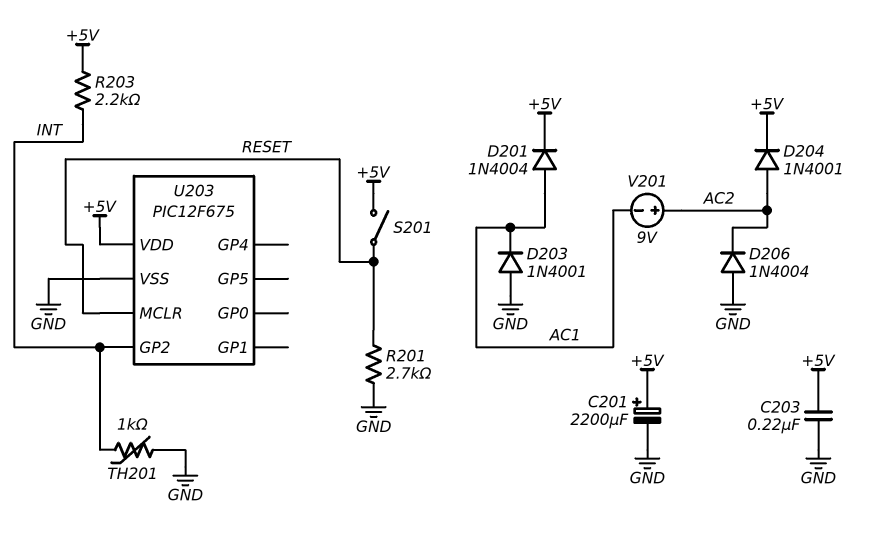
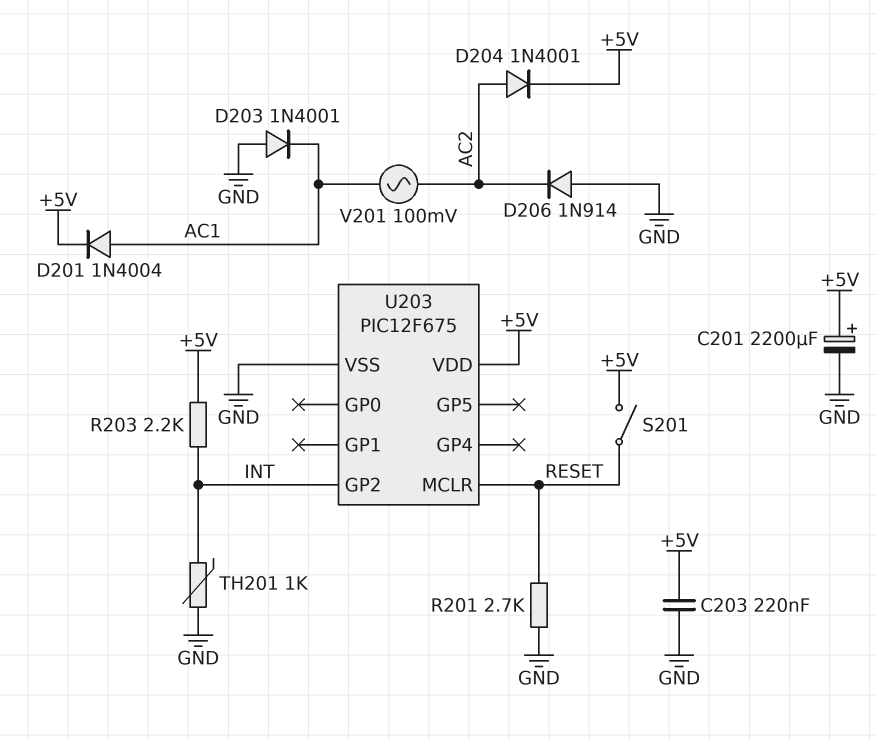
D206: diode 1N4004 (A GND, K AC2) -> diode 1N914 (A GND, K AC2)
V201: 9V (plus AC2, minus AC1) -> AC 100mV (AC1, AC2)

